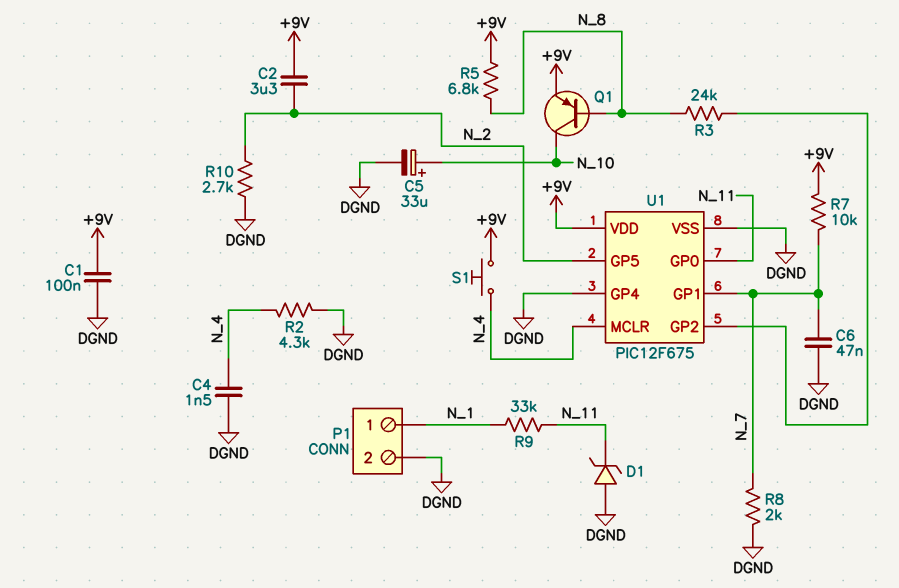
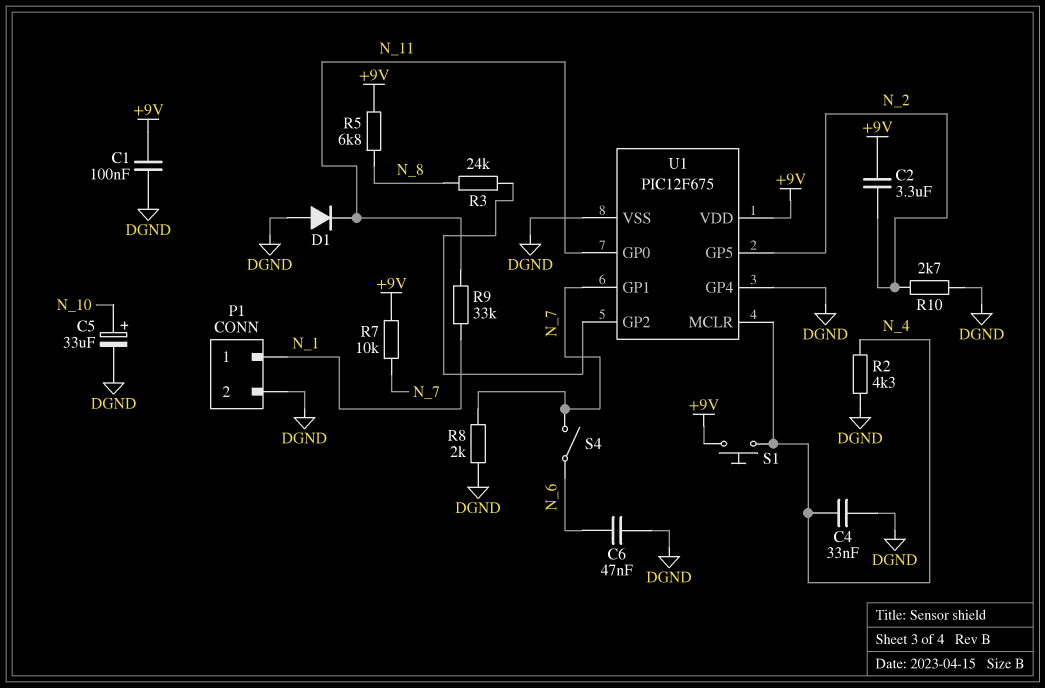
C4: 1.5nF (DGND, N_4) -> 33nF (DGND, N_4)
C6: 47nF (DGND, N_7) -> 47nF (DGND, N_6)
D1: zener (A DGND, K N_11) -> diode (A DGND, K N_11)
Q1: PNP (B N_8, C N_10, E +9V) -> none
S4: none -> switch (N_6, N_7)

